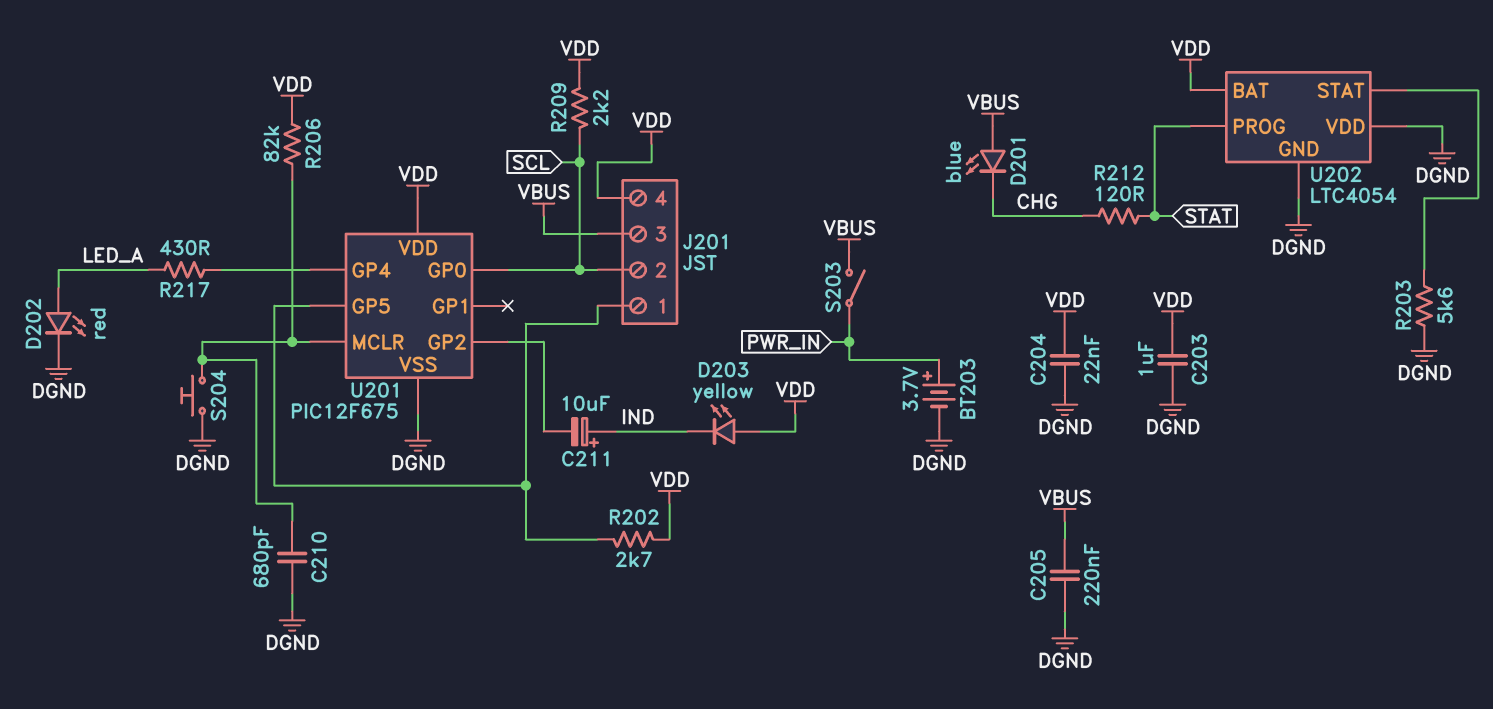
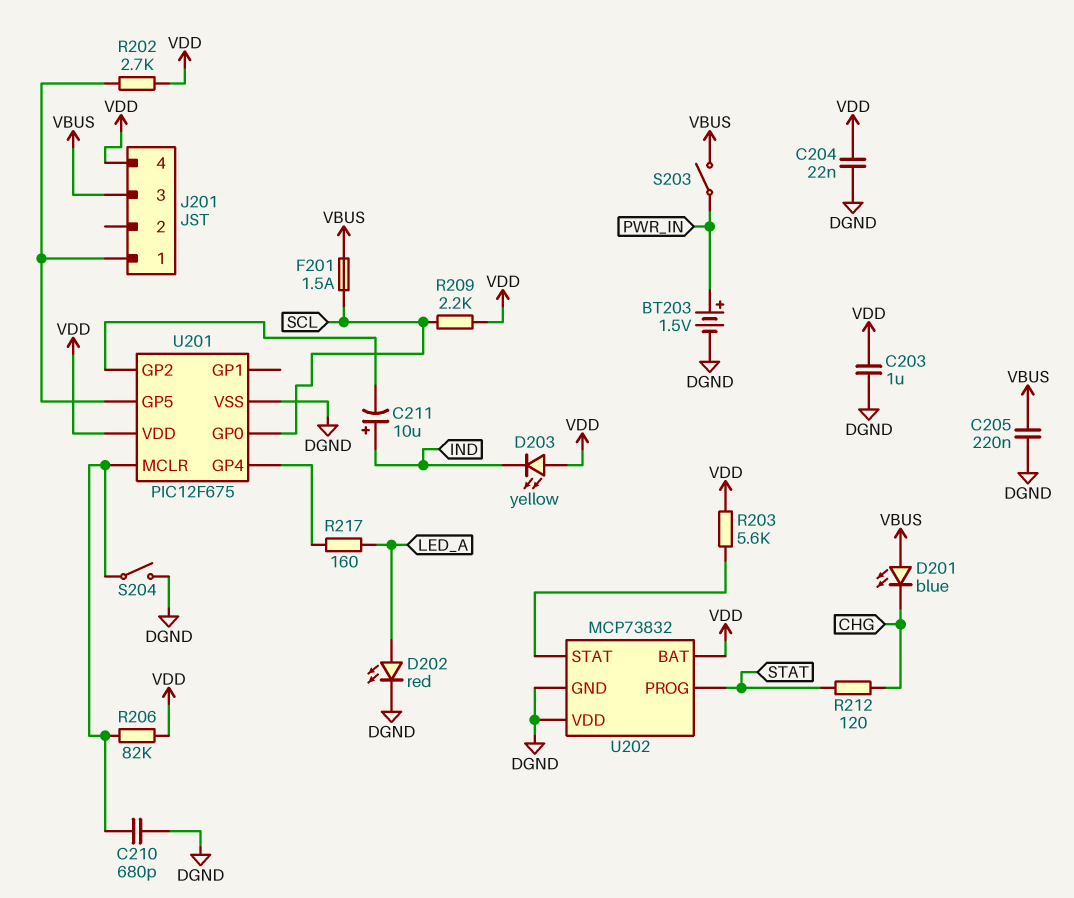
BT203: 3.7V (plus PWR_IN, minus DGND) -> 1.5V (plus PWR_IN, minus DGND)
F201: none -> 1.5A (SCL, VBUS)
J201 pin 2: SCL -> none
R203: 5.6k (DGND, U202/STAT) -> 5.6k (U202/STAT, VDD)
R217: 430 (LED_A, U201/GP4) -> 160 (LED_A, U201/GP4)
S204: button (DGND, U201/MCLR) -> switch (DGND, U201/MCLR)
U202: LTC4054 -> MCP73832

